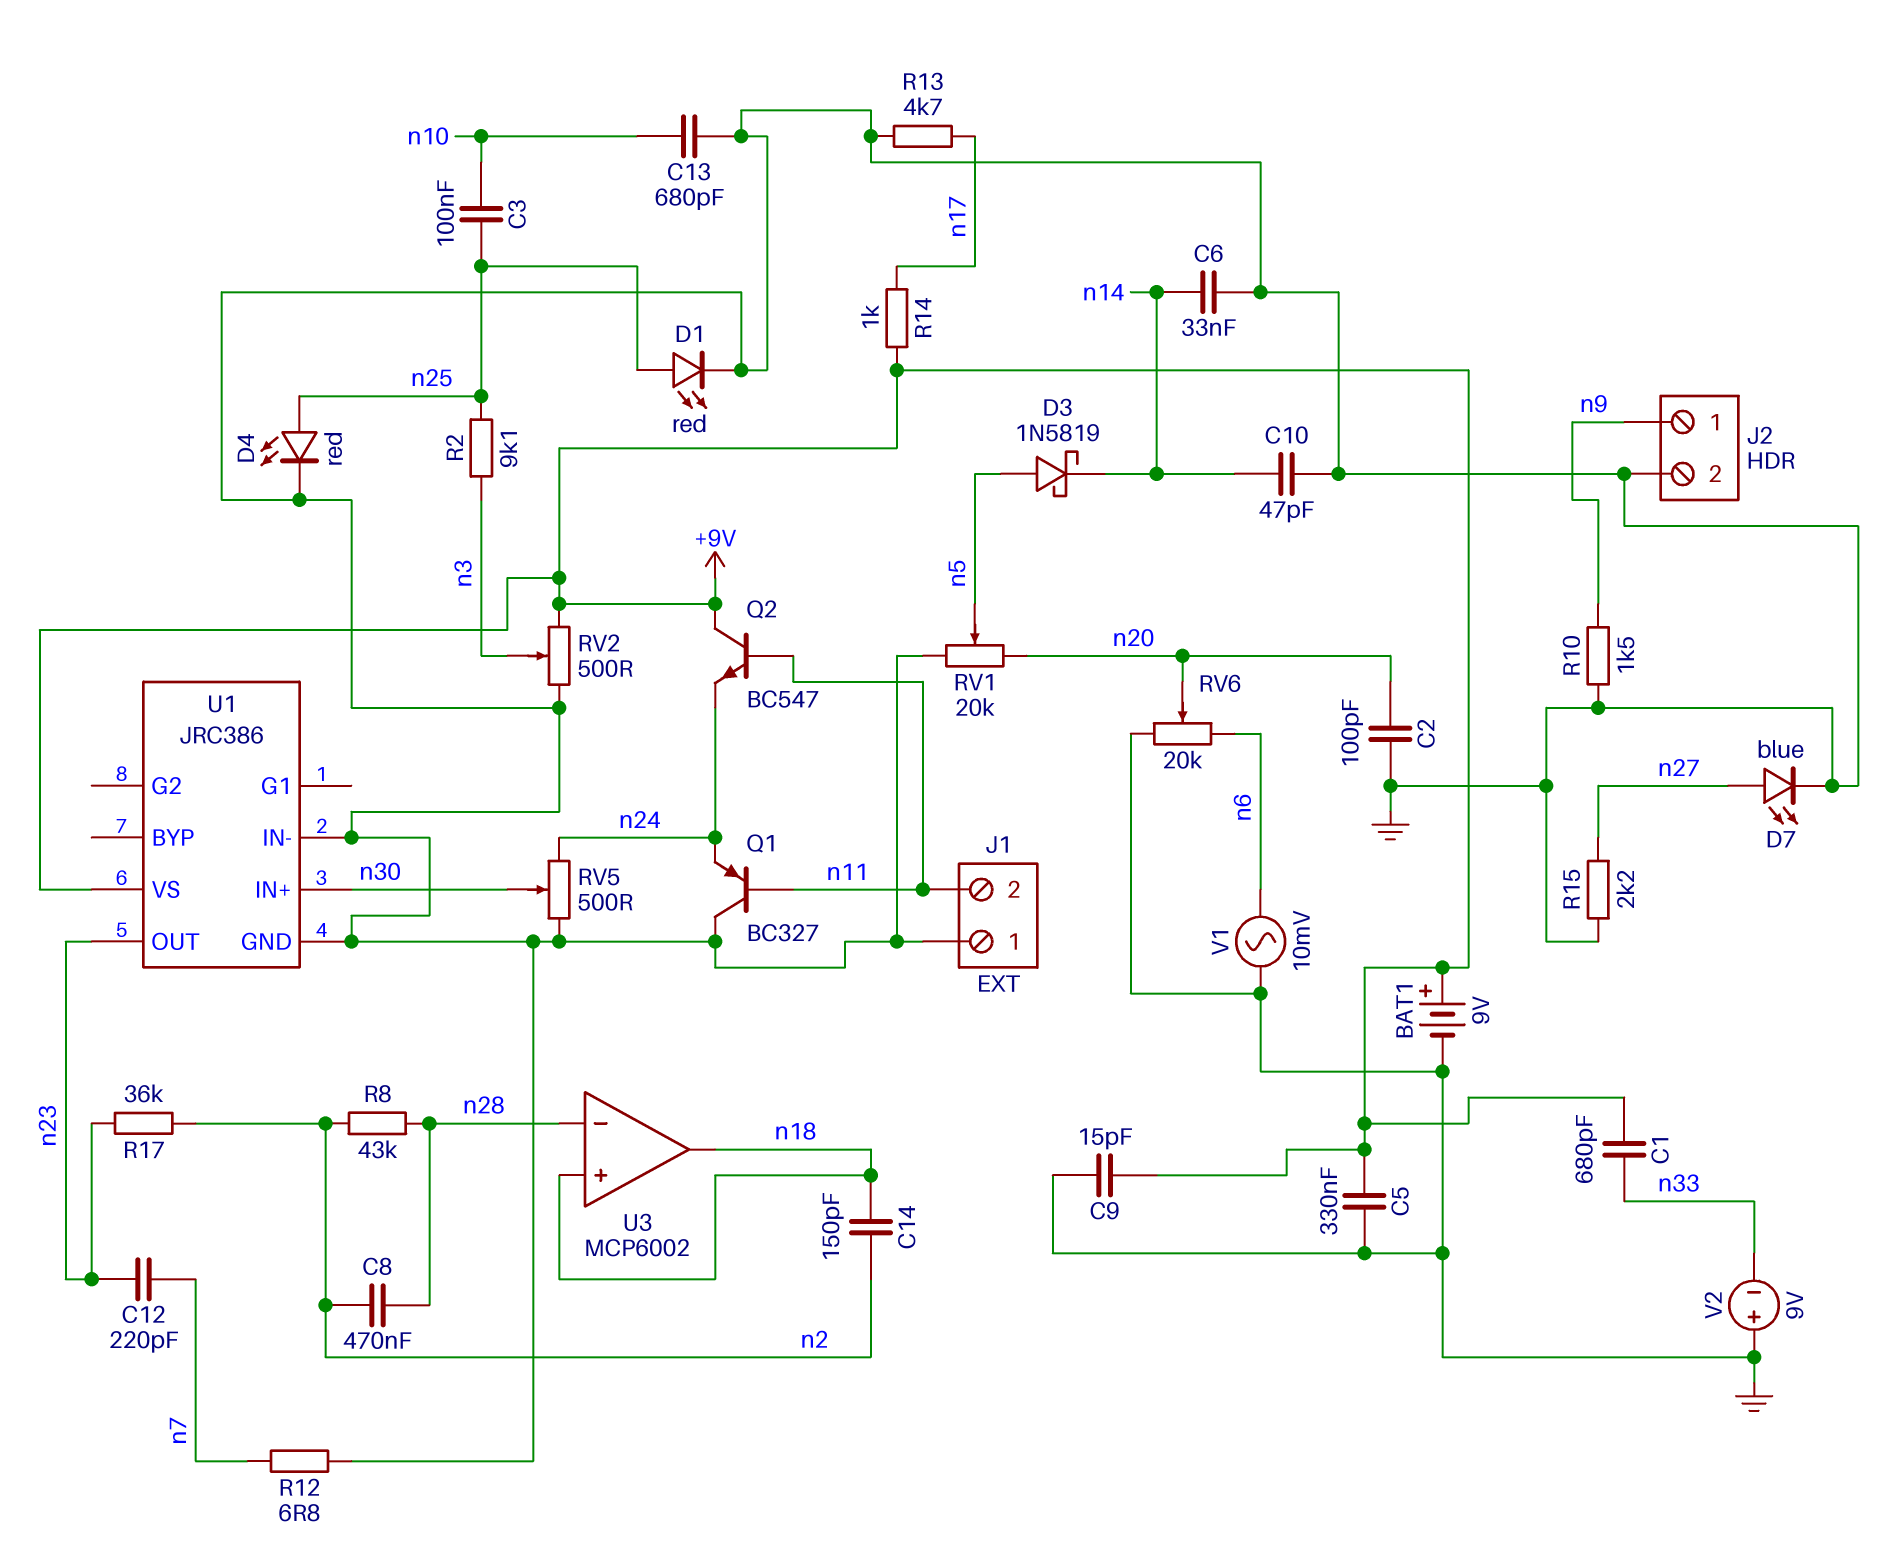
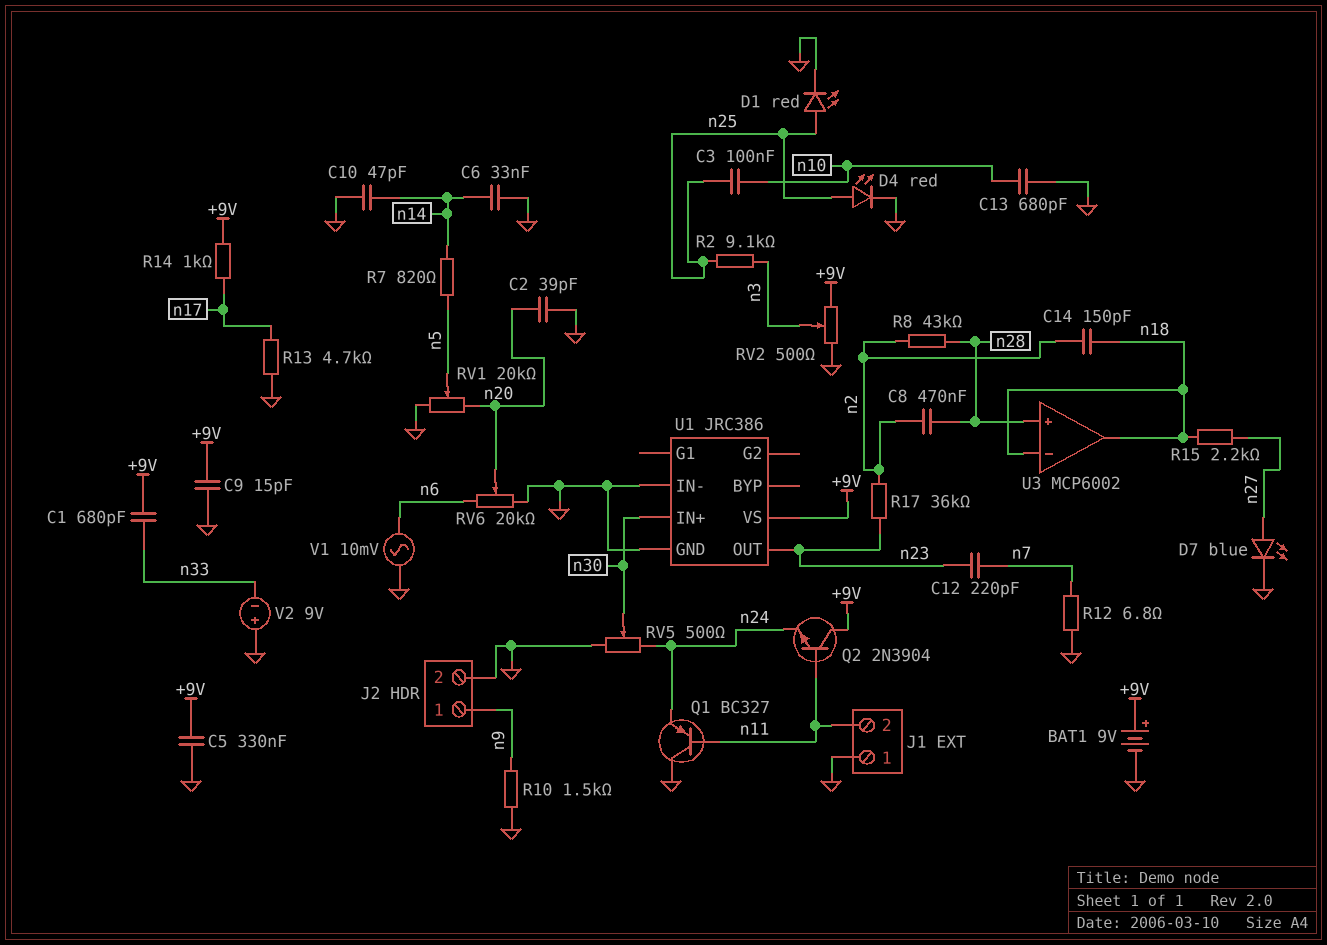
C2: 100pF (GND, n20) -> 39pF (GND, n20)
D3: schottky 1N5819 (A n5, K n14) -> none
Q2: NPN BC547 (B n11, C +9V, E n24) -> NPN 2N3904 (B n11, C +9V, E n24)
R7: none -> 820 (n5, n14)
R15: 2.2k (GND, n27) -> 2.2k (n18, n27)
U3 pin in+: n18 -> n28
U3 pin in-: n28 -> n18

